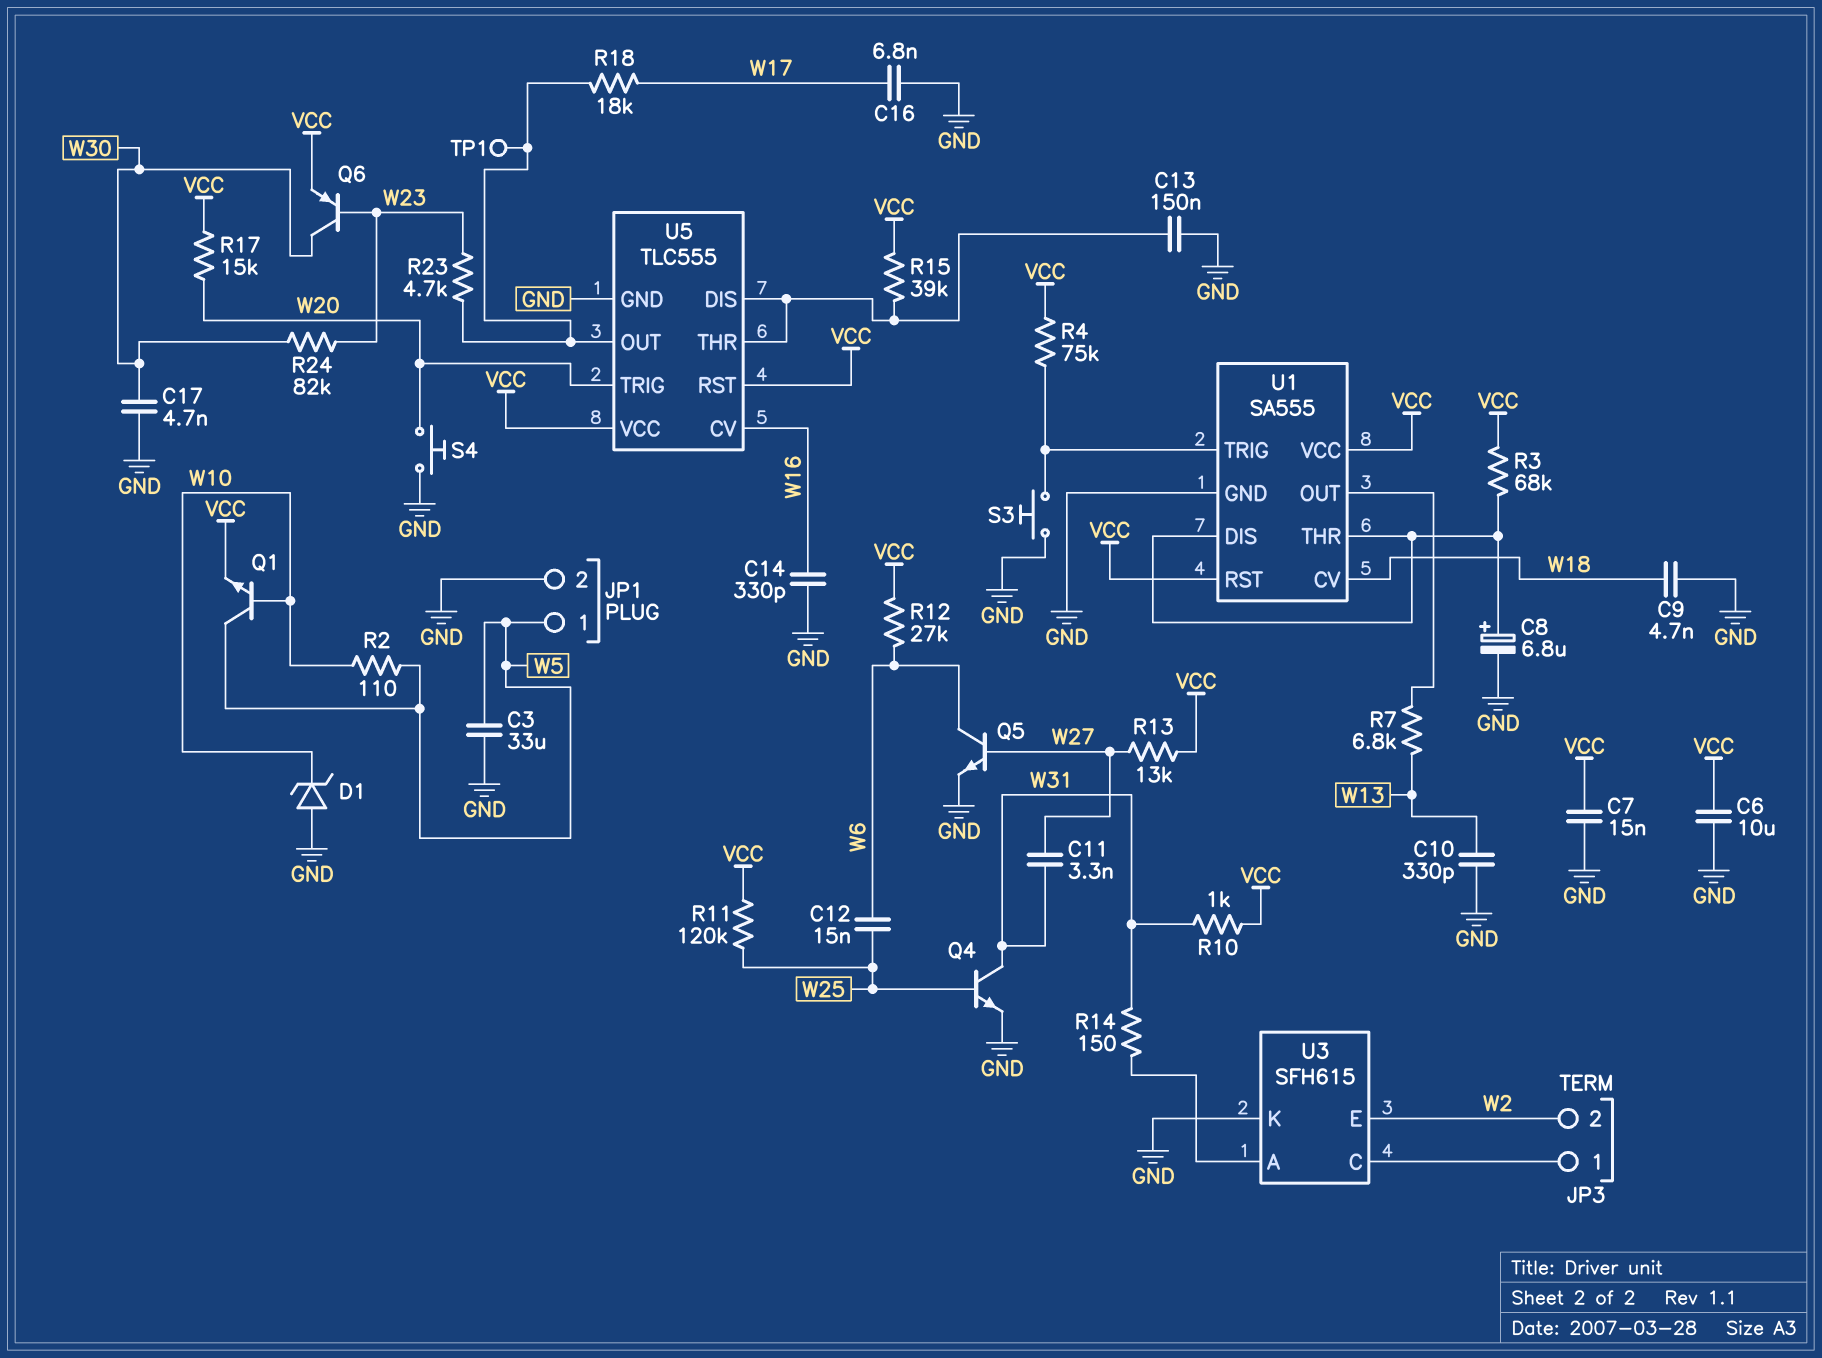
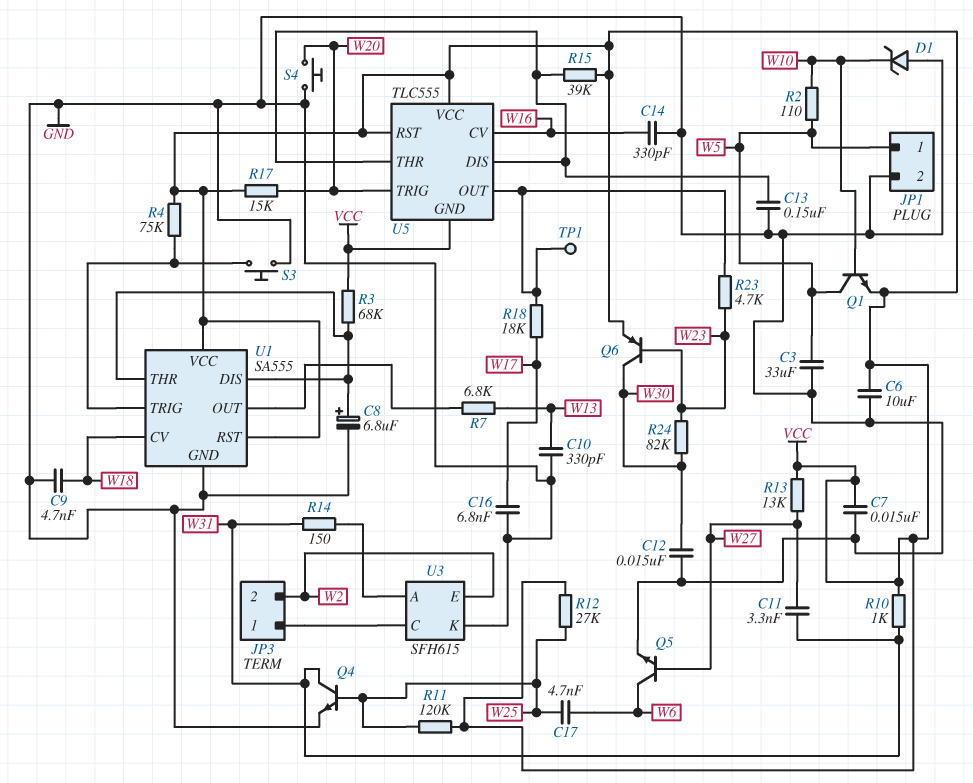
C12: 15nF (W6, W25) -> 15nF (GND, W30)
C17: 4.7nF (GND, W30) -> 4.7nF (W6, W25)
R12: 27k (VCC, W6) -> 27k (VCC, W25)
U5 pin GND: GND -> VCC

